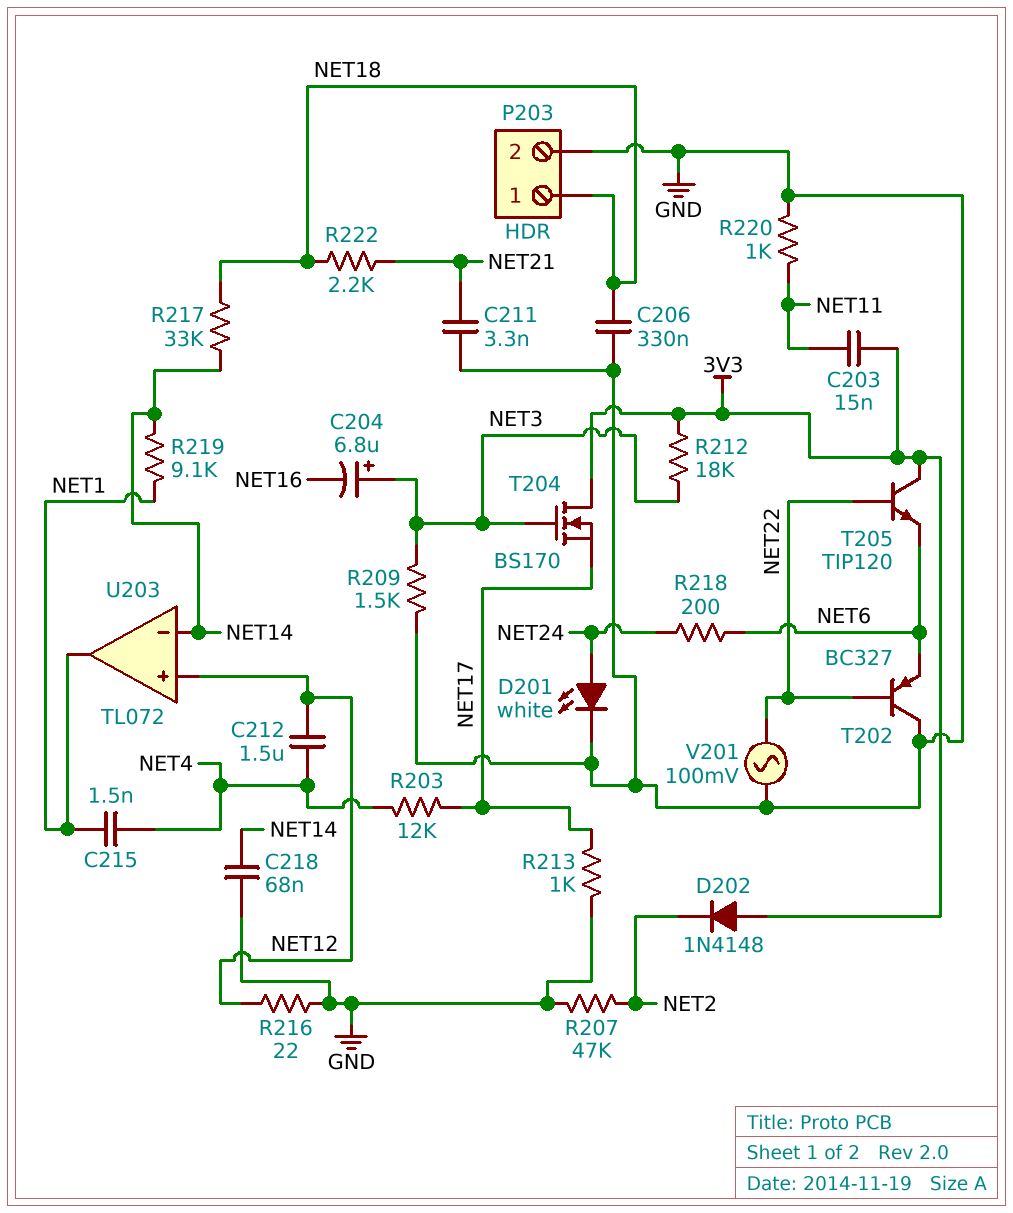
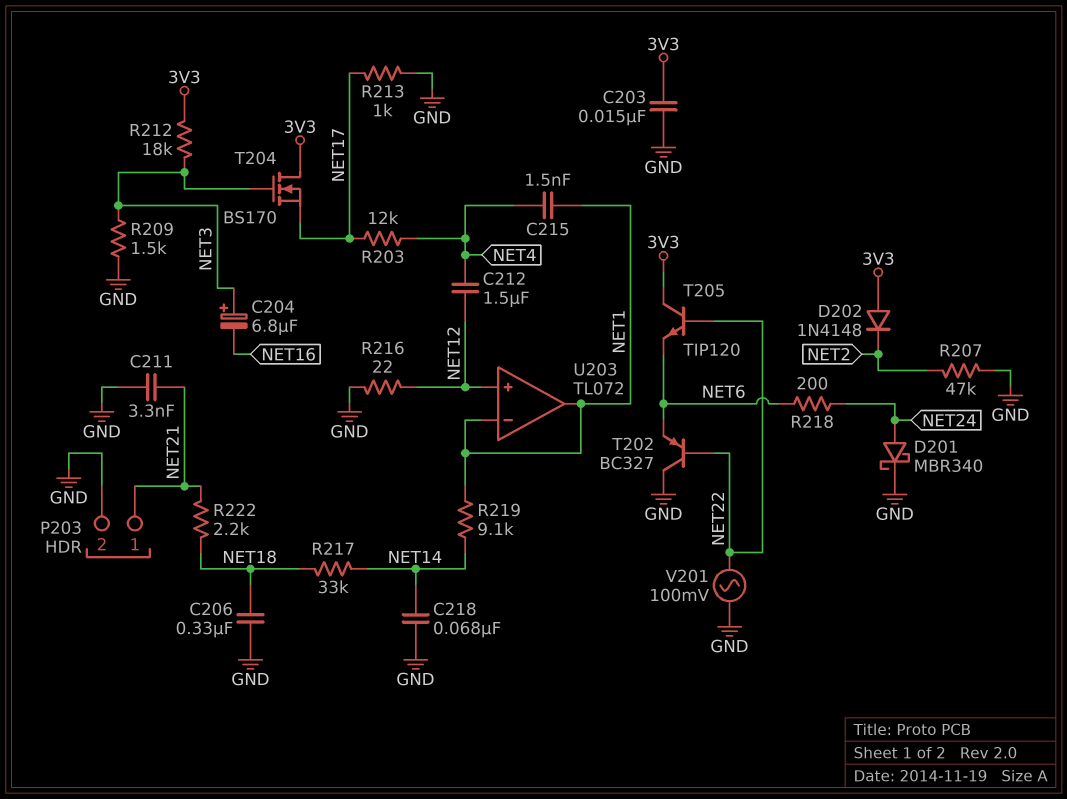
C203: 15nF (3V3, NET11) -> 15nF (3V3, GND)
D201: LED white (A NET24, K GND) -> schottky MBR340 (A NET24, K GND)
P203 pin 1: NET18 -> NET21
R220: 1k (GND, NET11) -> none
U203 pin in-: NET14 -> NET1

